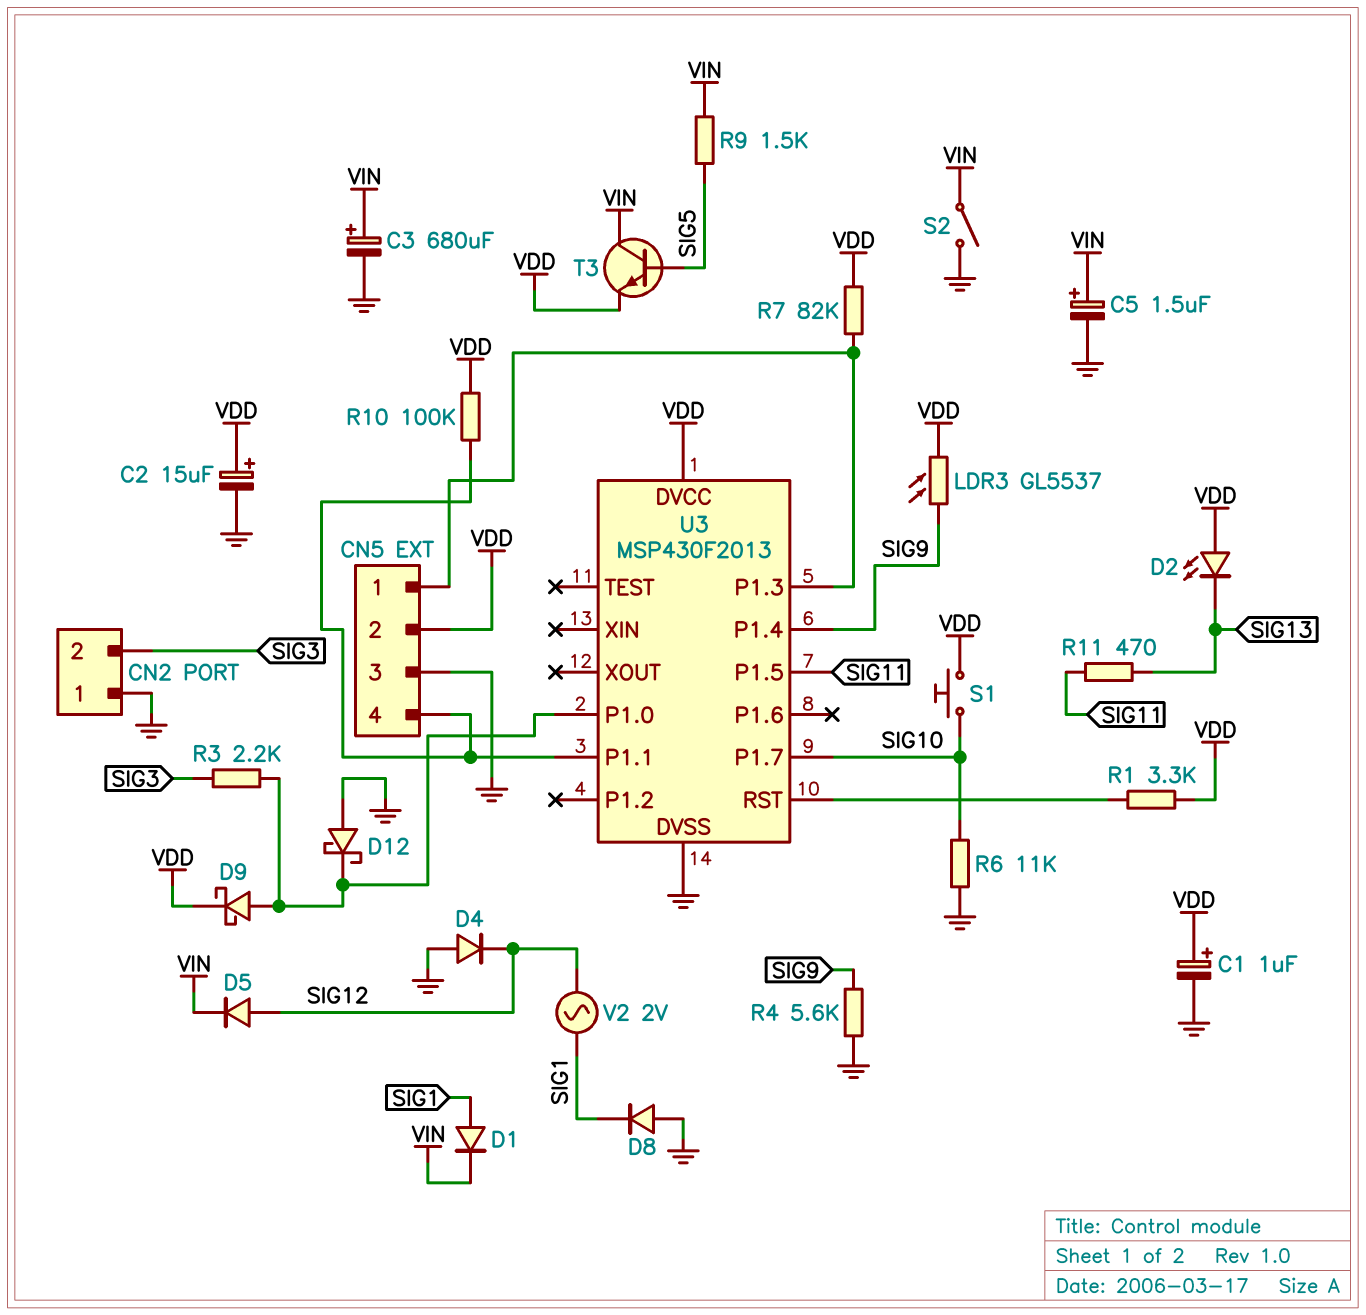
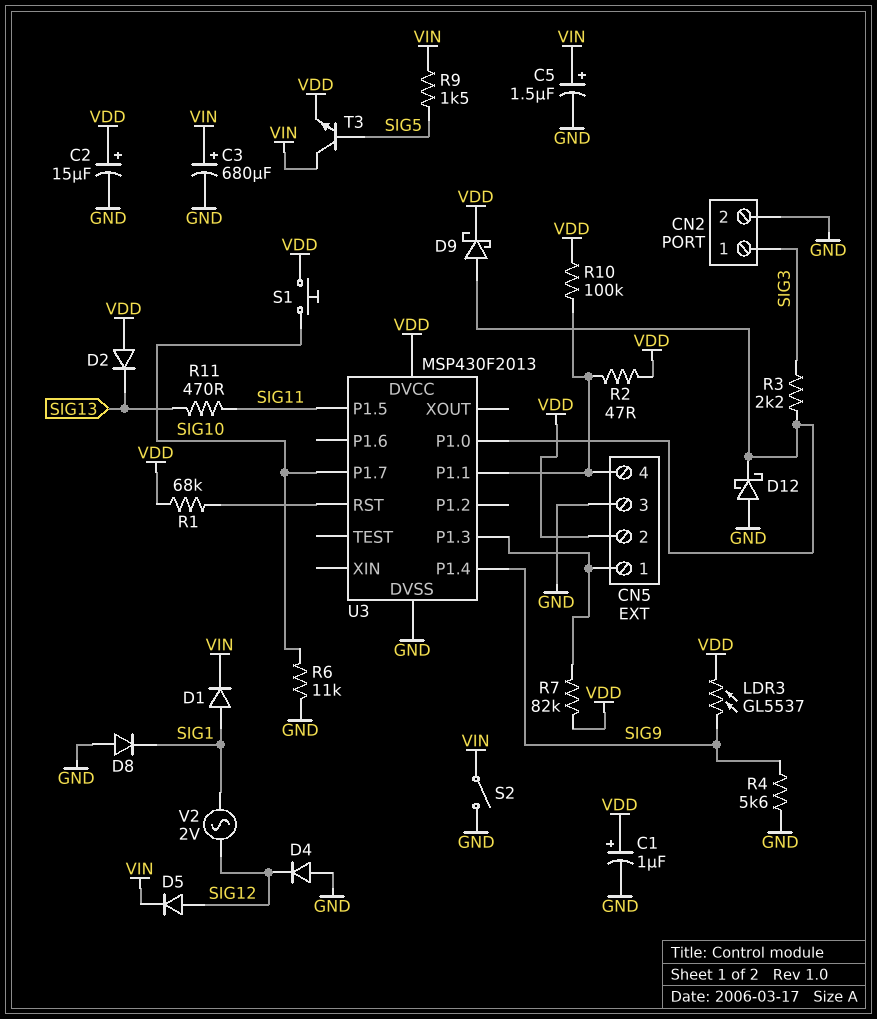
CN2 pin 1: GND -> SIG3
CN2 pin 2: SIG3 -> GND
D2: LED (A VDD, K SIG13) -> diode (A VDD, K SIG13)
R1: 3.3k (U3/RST, VDD) -> 68k (U3/RST, VDD)
R2: none -> 47 (CN5/4, VDD)

